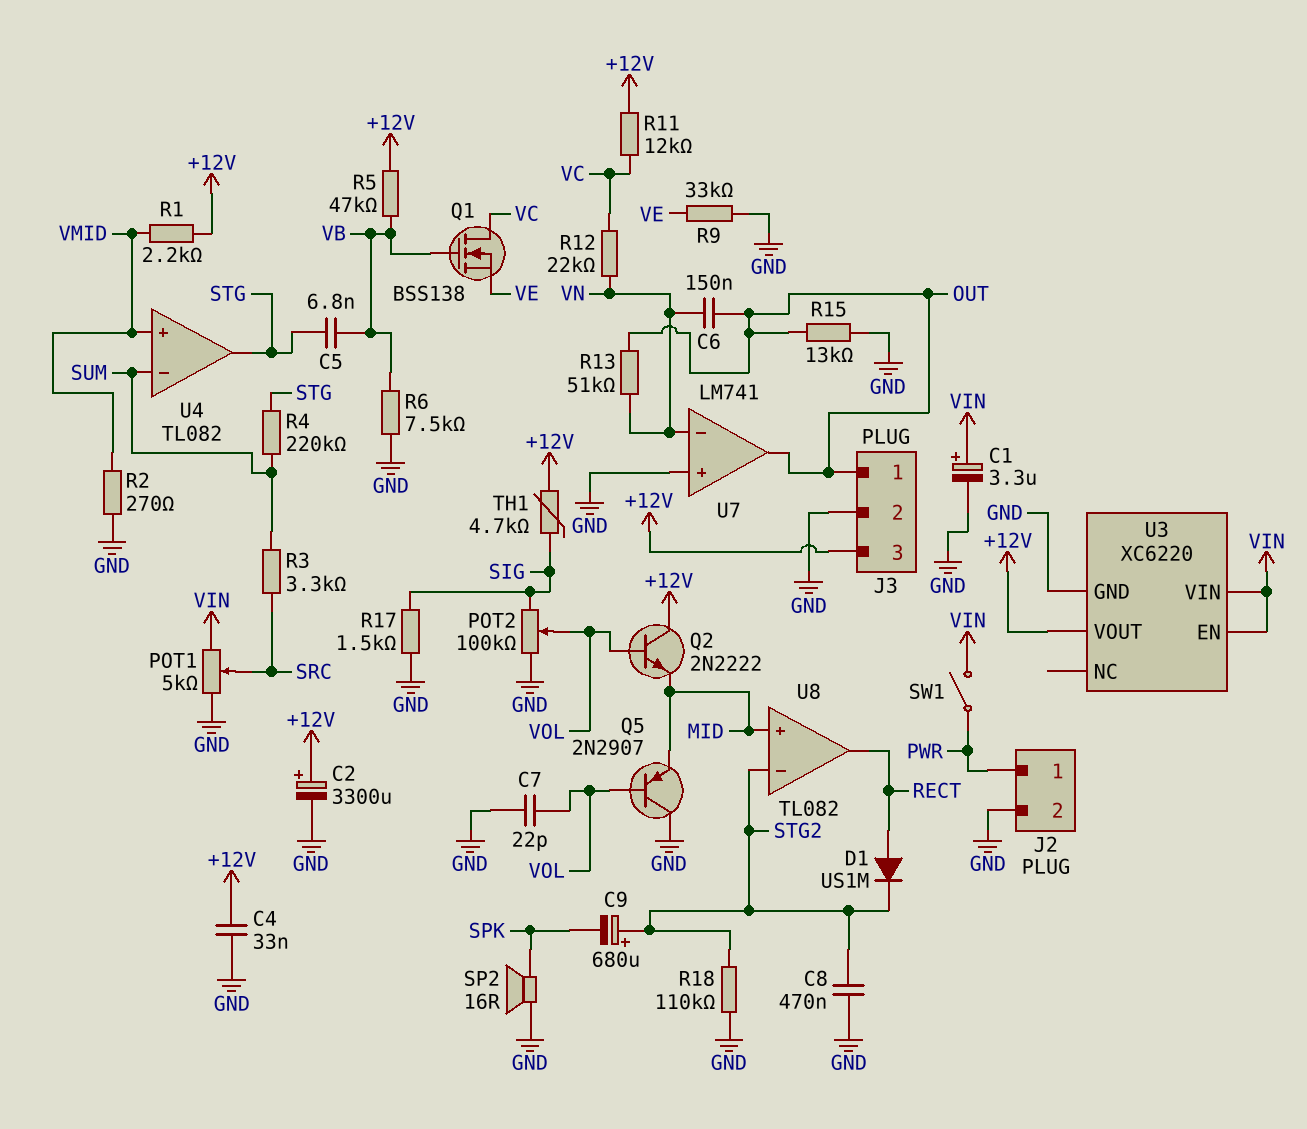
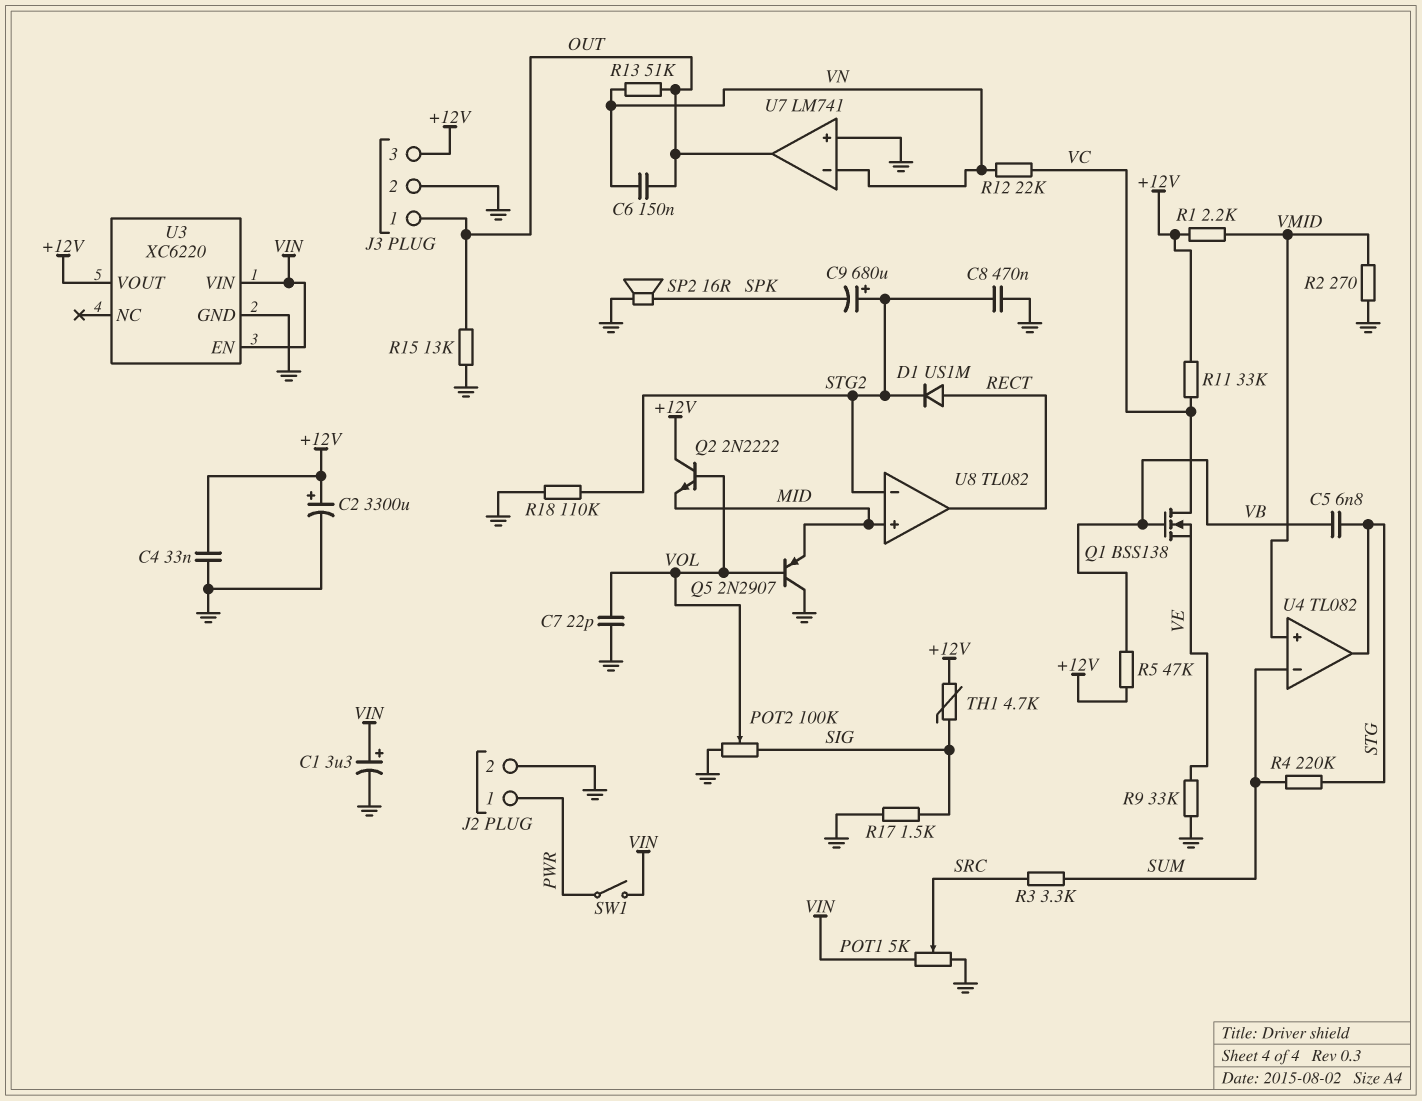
R6: 7.5k (GND, VB) -> none
R11: 12k (+12V, VC) -> 33k (+12V, VC)

